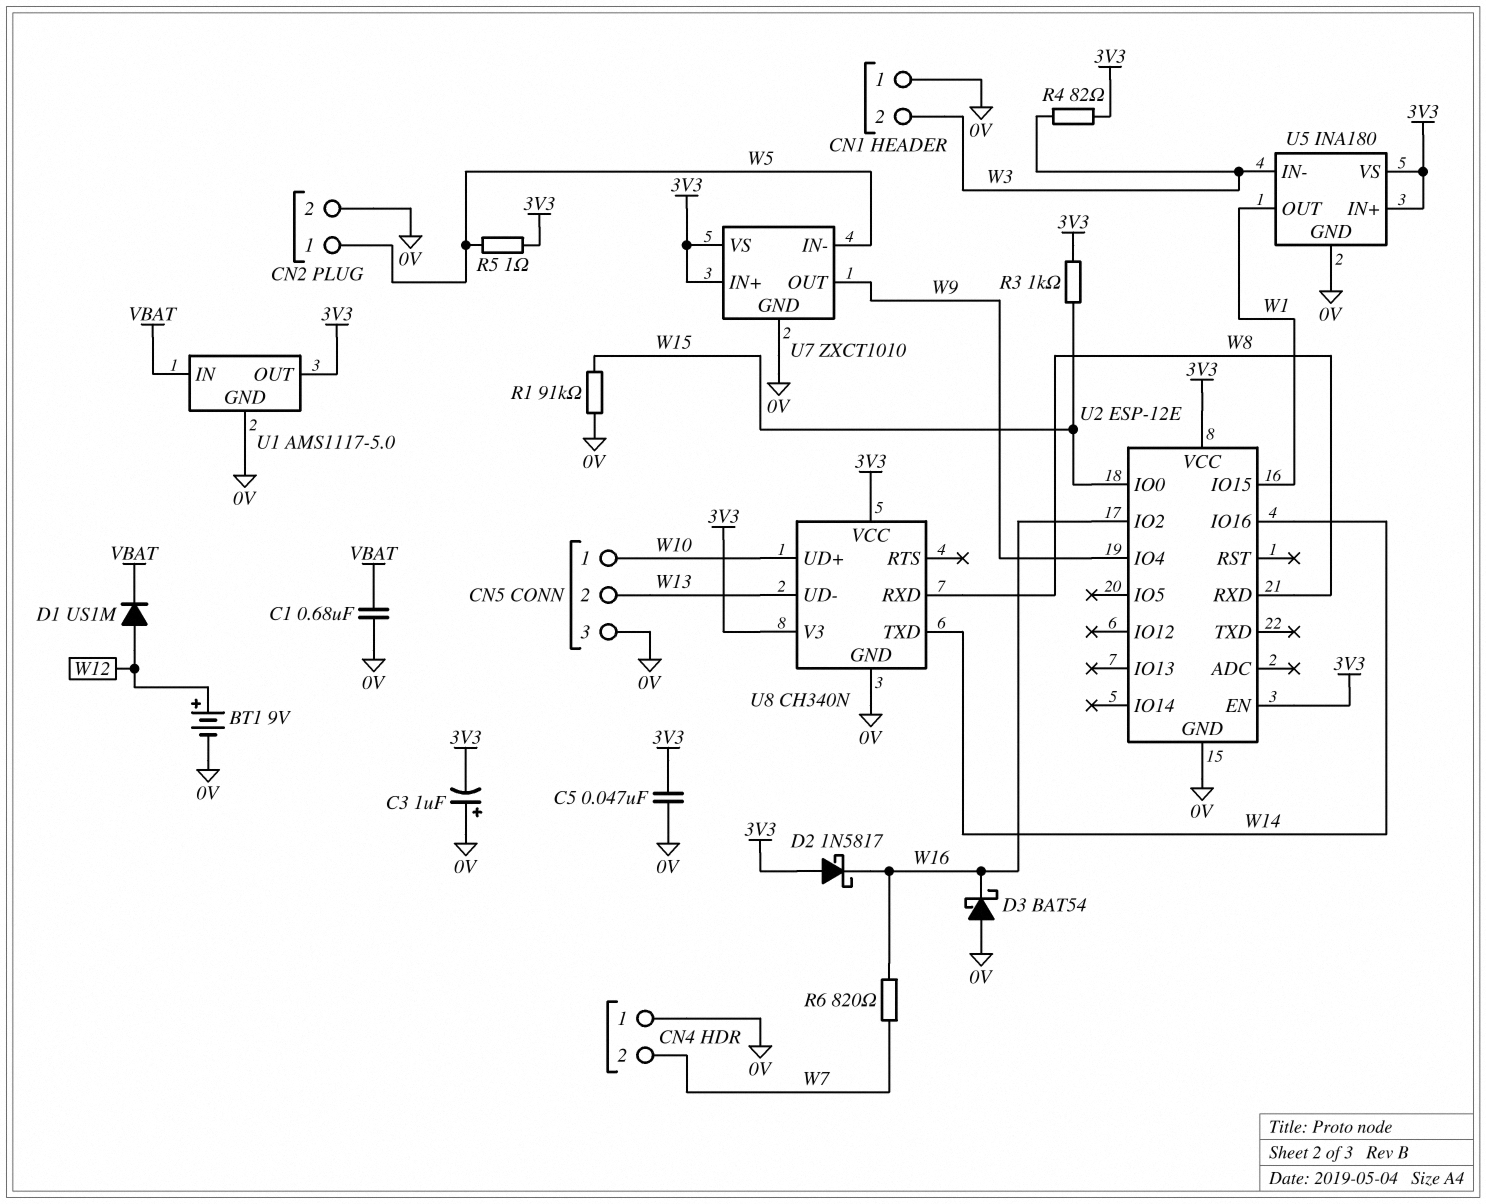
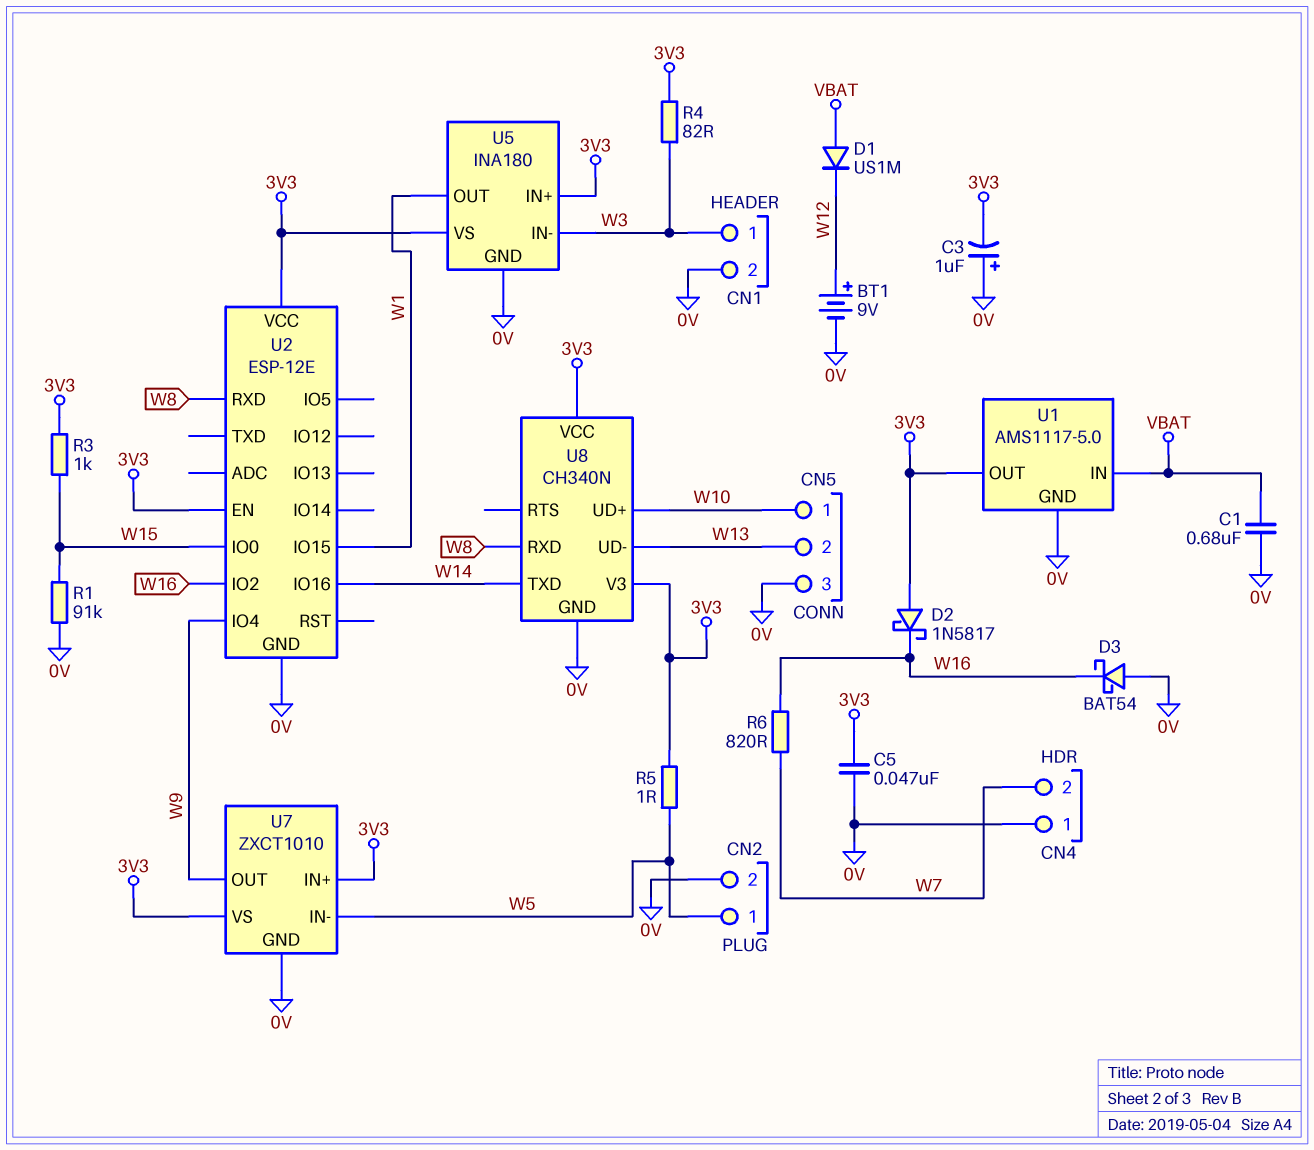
CN1 pin 1: 0V -> W3
CN1 pin 2: W3 -> 0V
D1: diode US1M (A W12, K VBAT) -> diode US1M (A VBAT, K W12)

